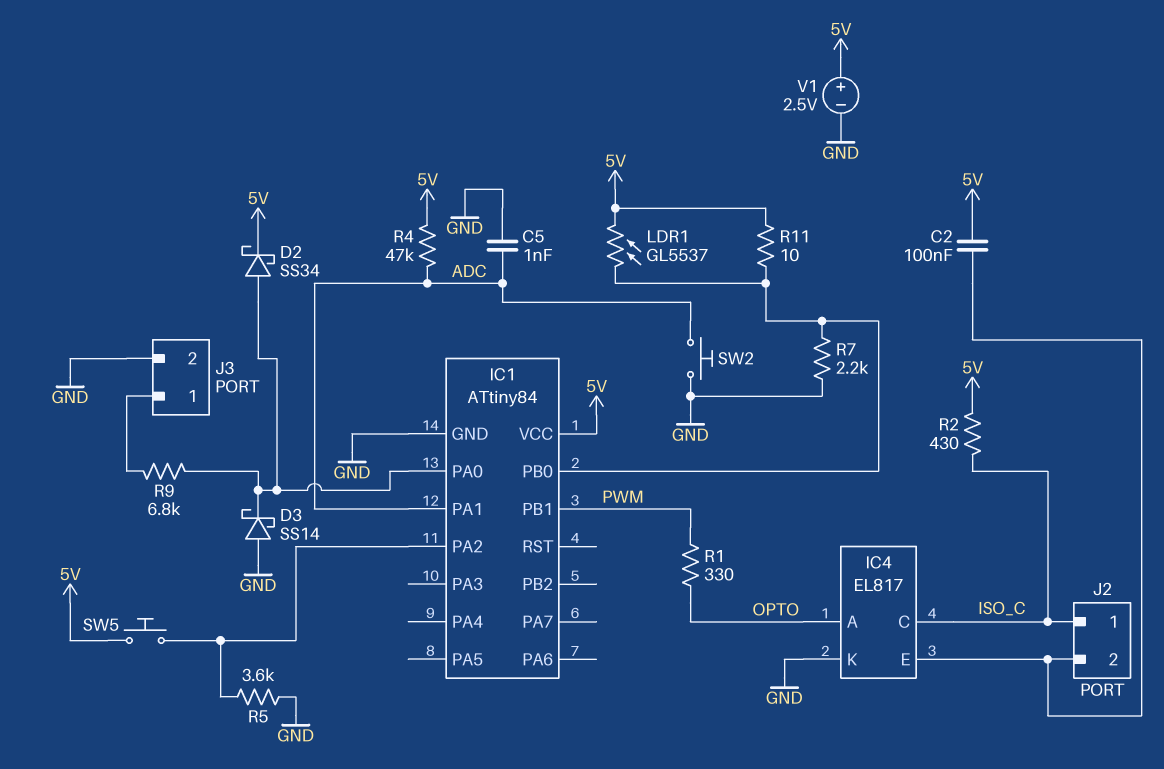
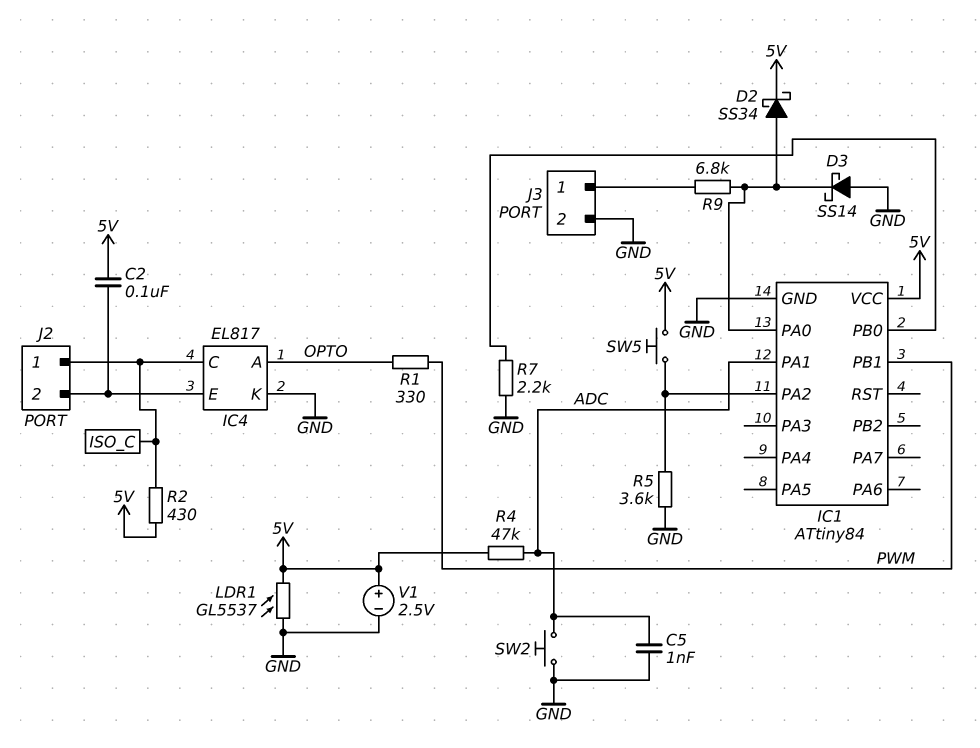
LDR1: GL5537 (5V, IC1/PB0) -> GL5537 (5V, GND)
R11: 10 (5V, IC1/PB0) -> none

